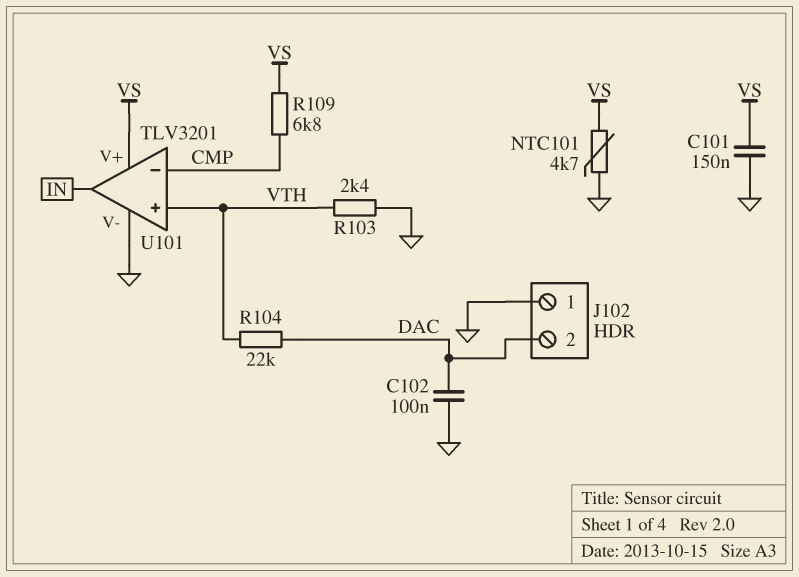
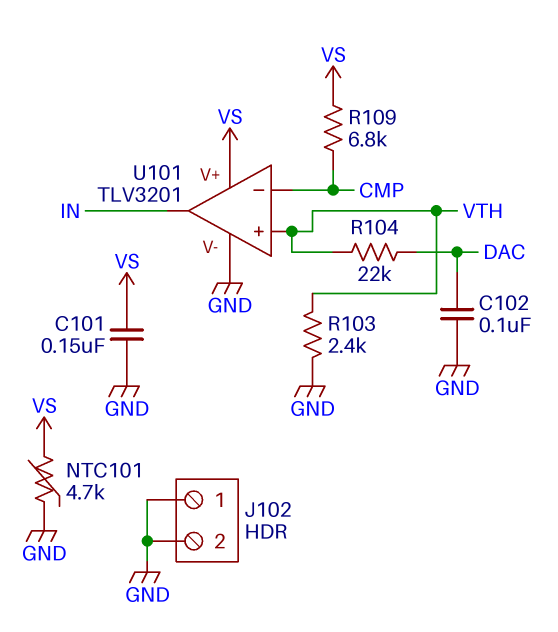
J102 pin 2: DAC -> GND

